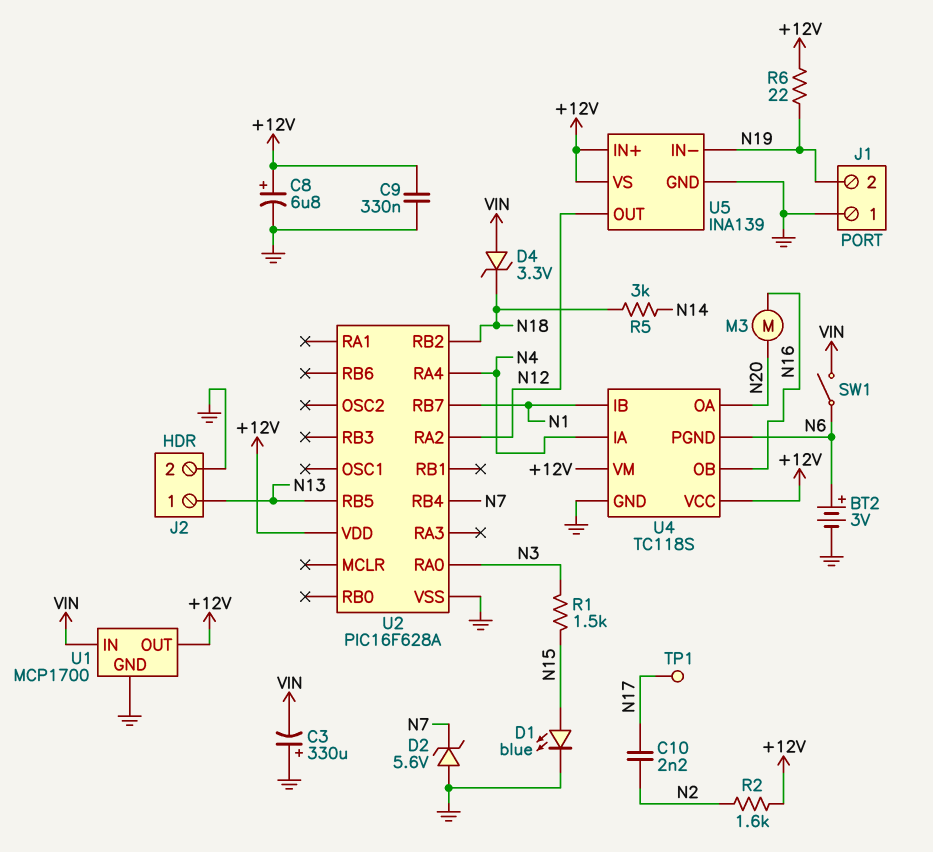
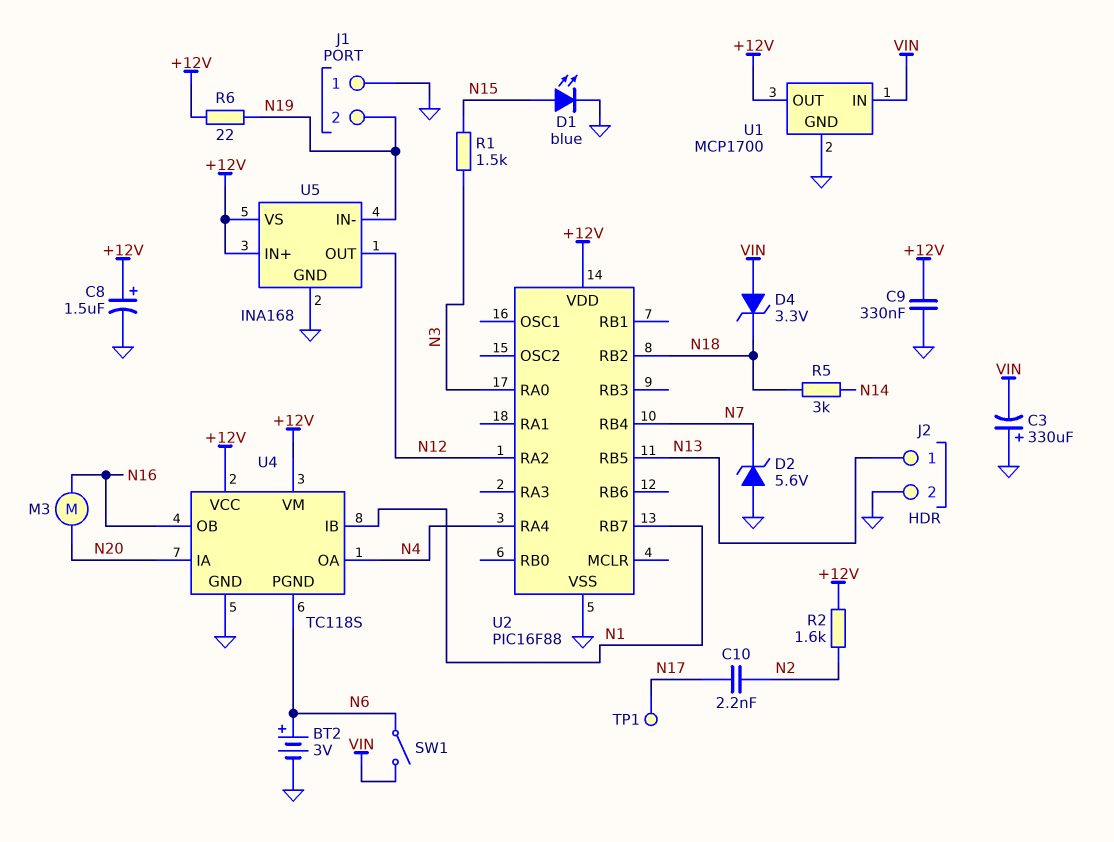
C8: 6.8uF (plus +12V, minus GND) -> 1.5uF (plus +12V, minus GND)
U2: PIC16F628A -> PIC16F88
U4 pin IA: N4 -> N20
U4 pin OA: N20 -> N4
U5: INA139 -> INA168

